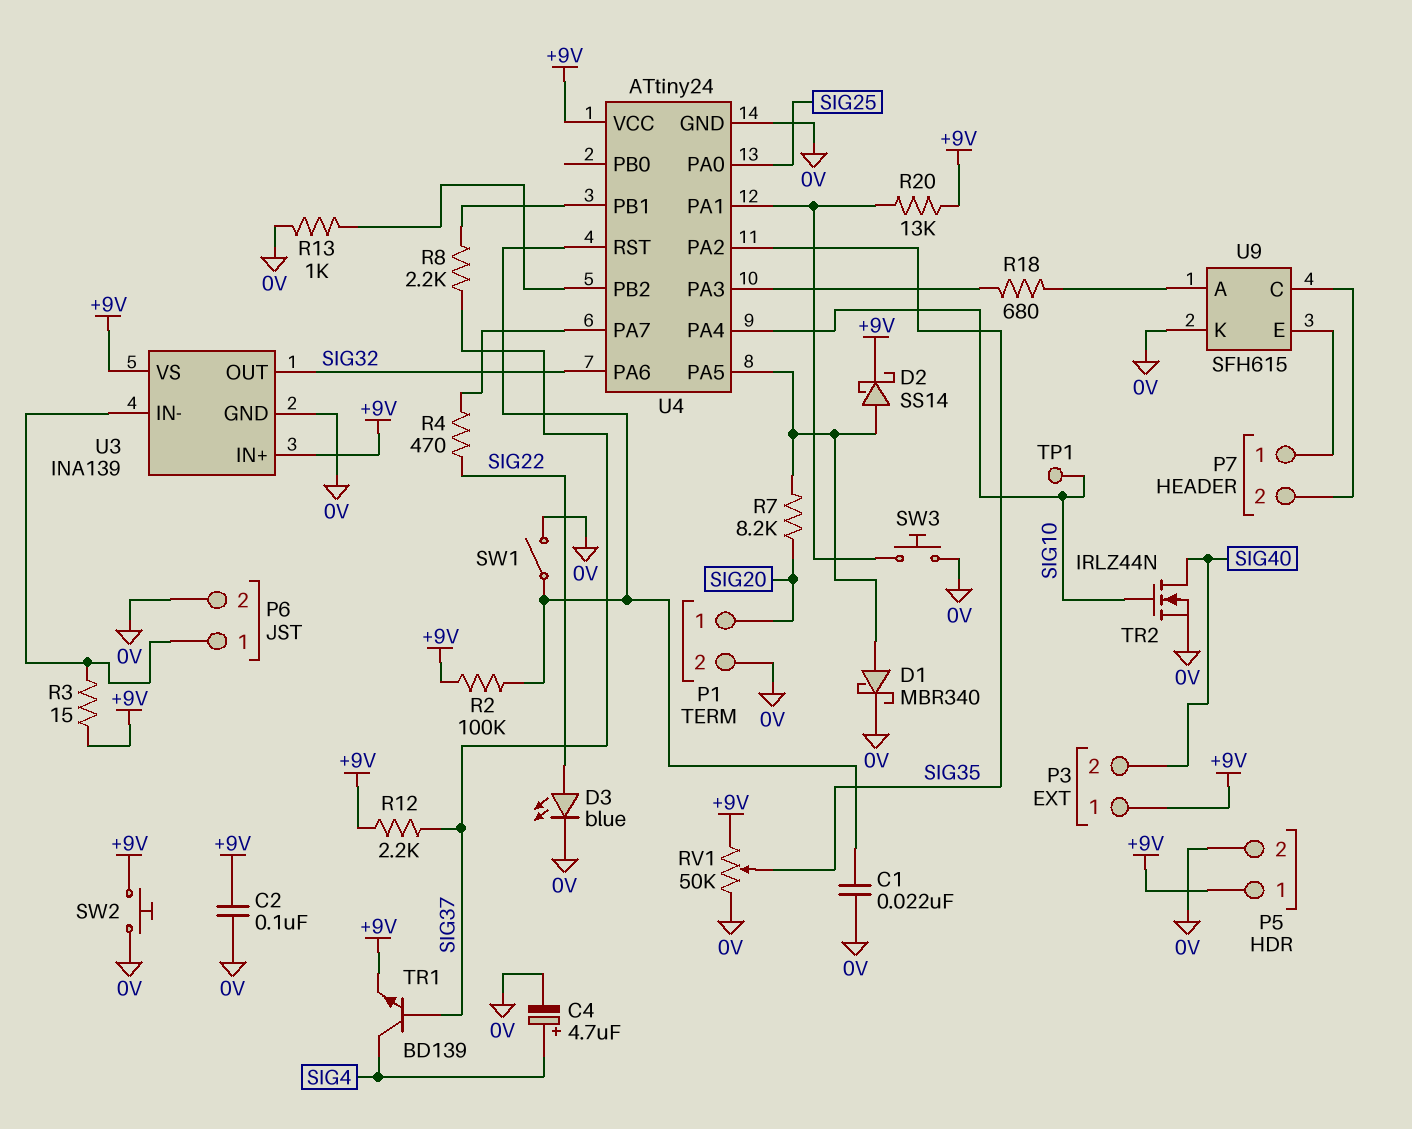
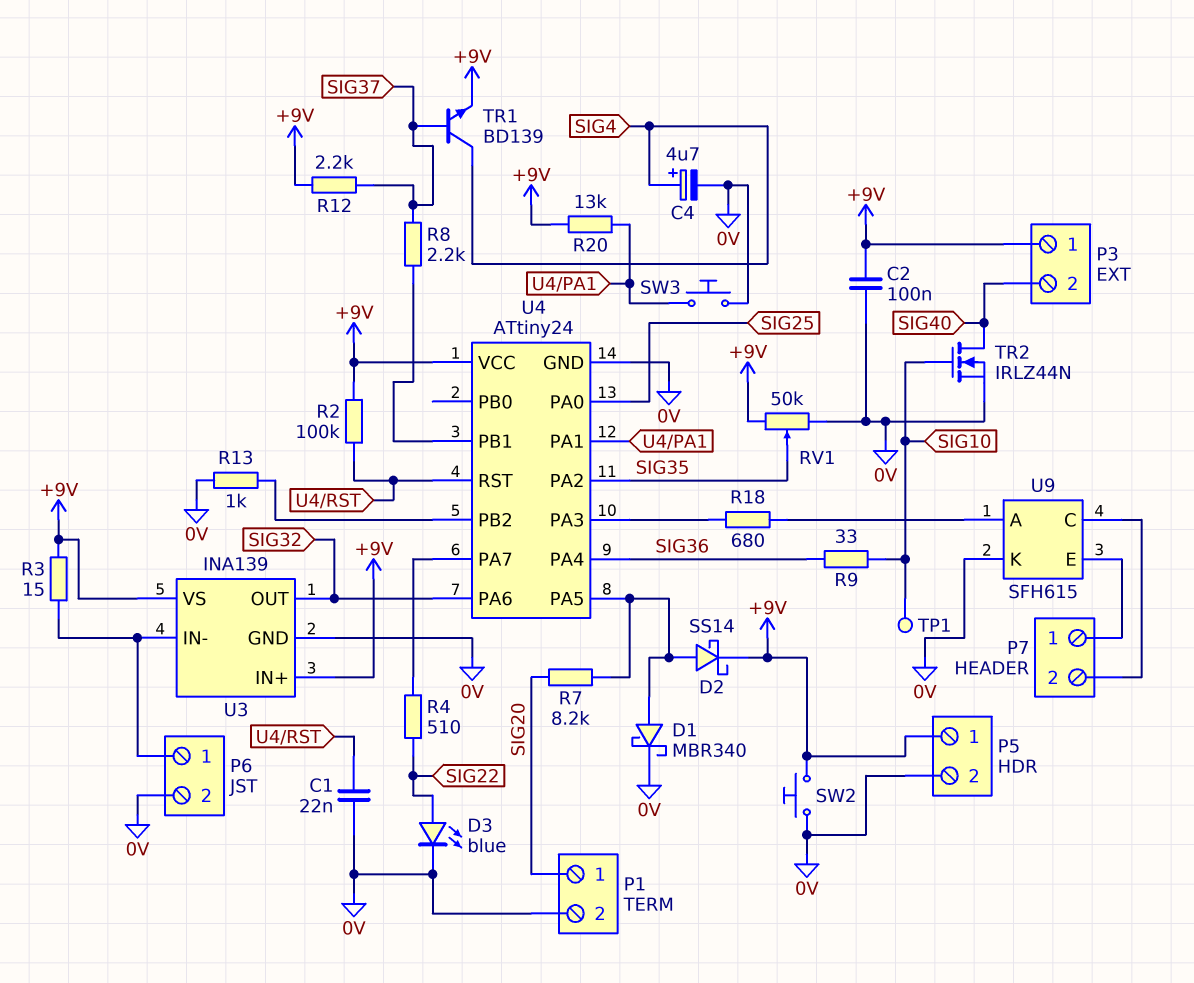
R4: 470 (SIG22, U4/PA7) -> 510 (SIG22, U4/PA7)
R9: none -> 33 (SIG10, SIG36)
SW1: switch (0V, U4/RST) -> none
U4 pin PA4: SIG10 -> SIG36

